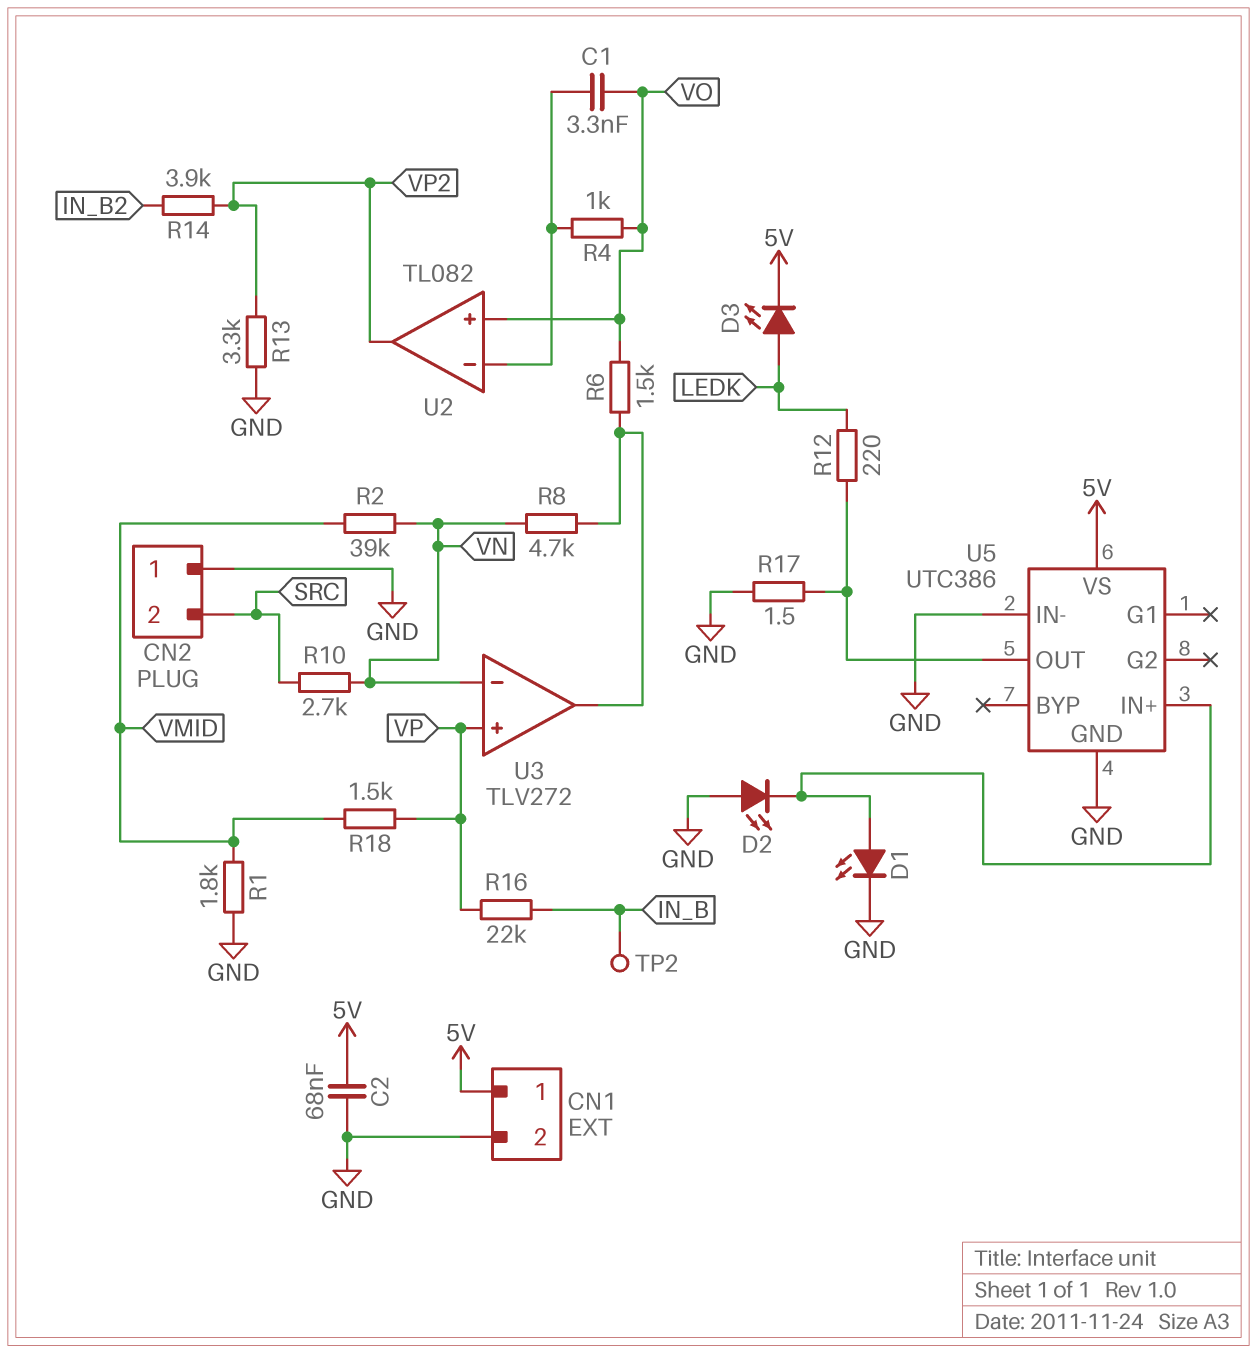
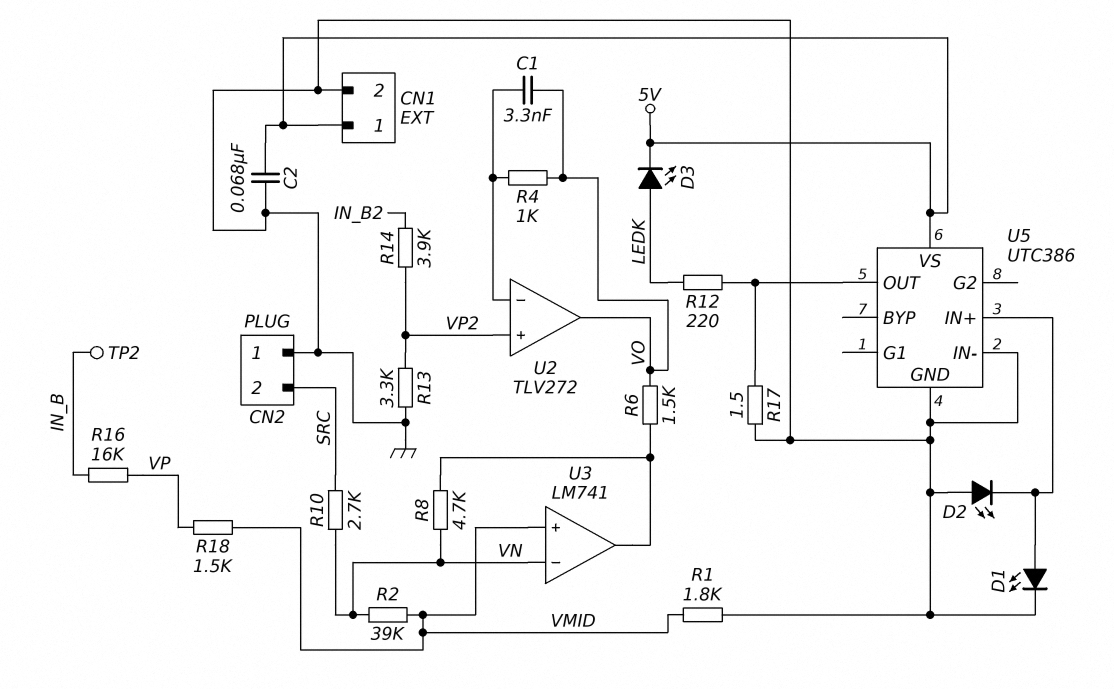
R16: 22k (IN_B, VP) -> 16k (IN_B, VP)
U2: TL082 -> TLV272
U2 pin in+: VO -> VP2
U2 pin out: VP2 -> VO
U3: TLV272 -> LM741
U3 pin in+: VP -> VMID

